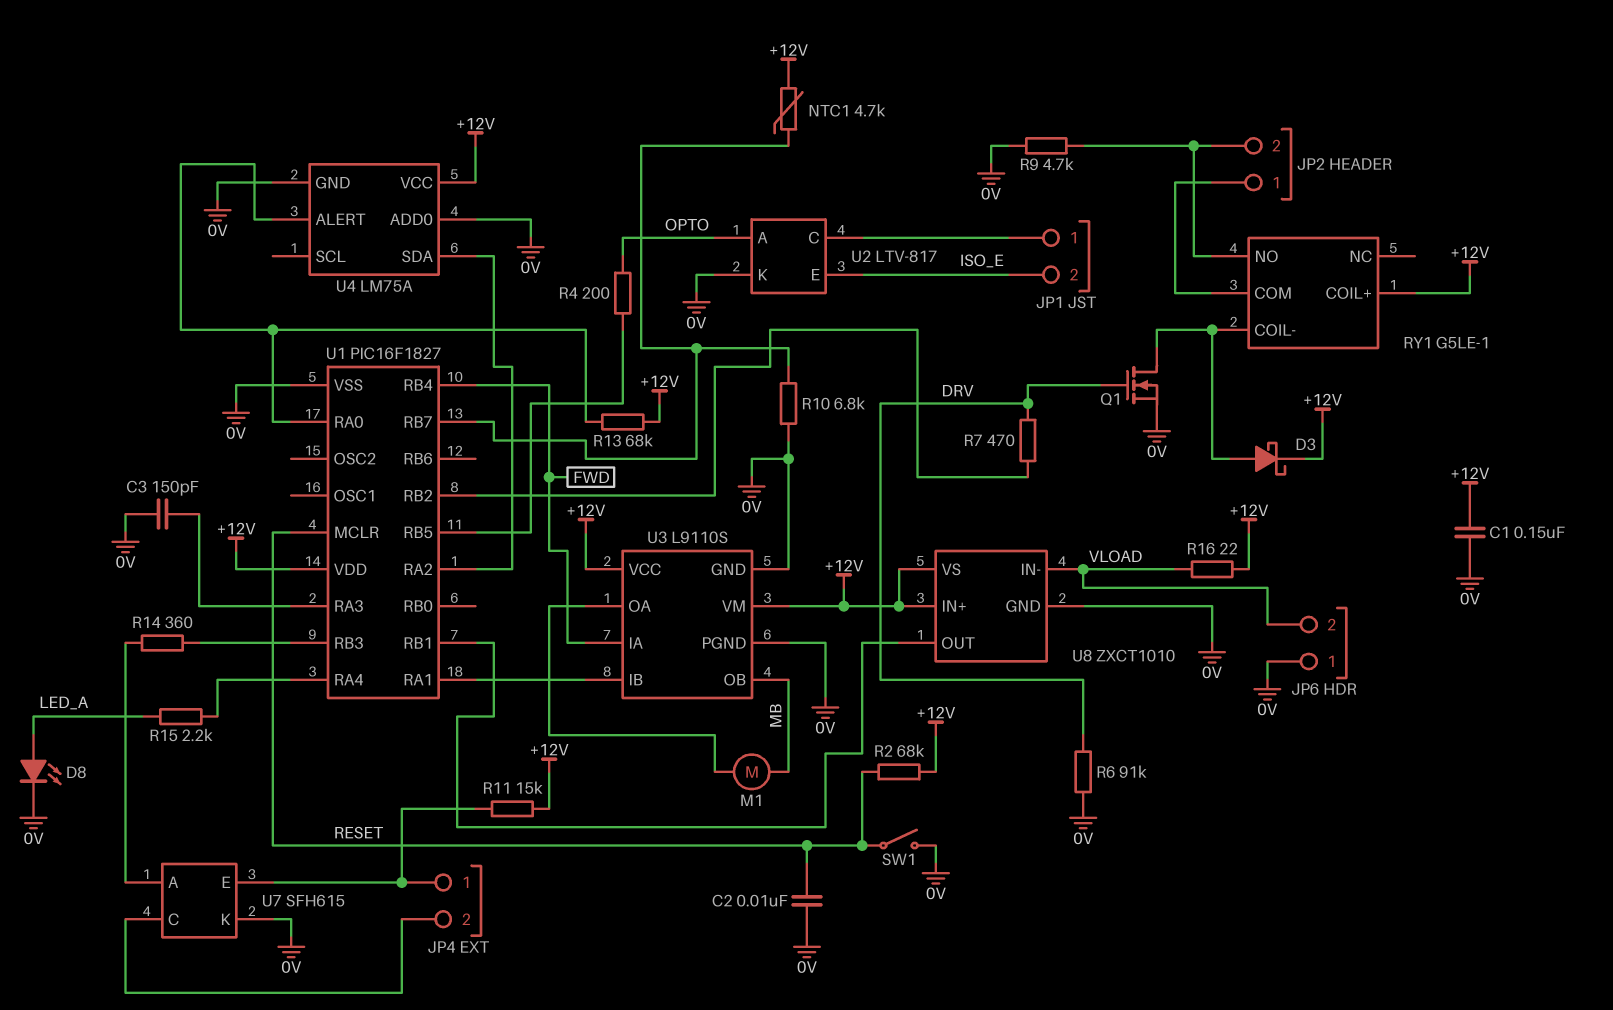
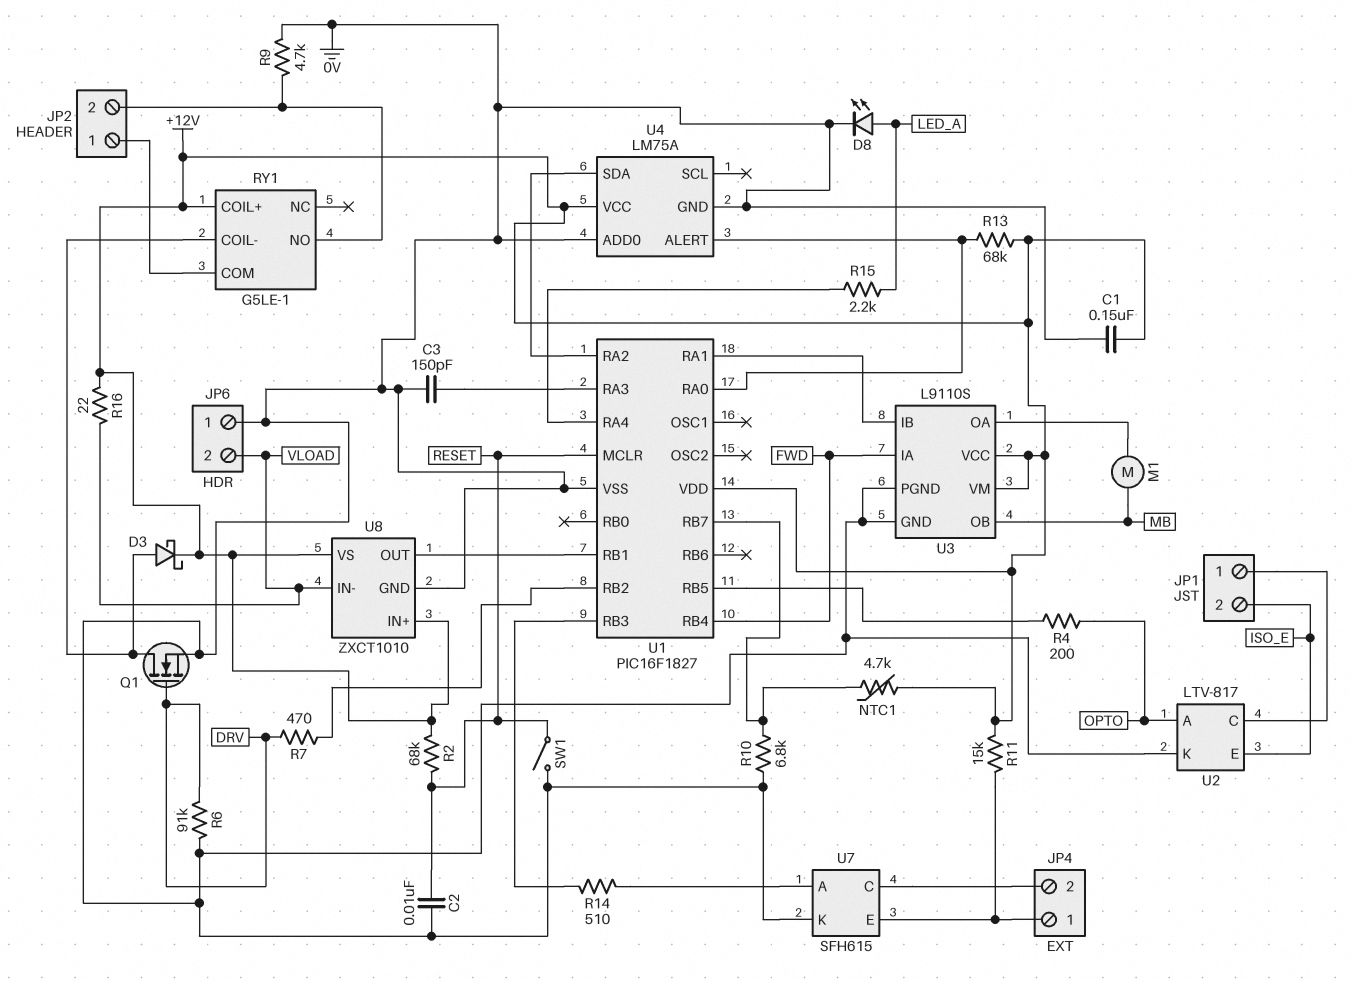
R14: 360 (U1/RB3, U7/A) -> 510 (U1/RB3, U7/A)

